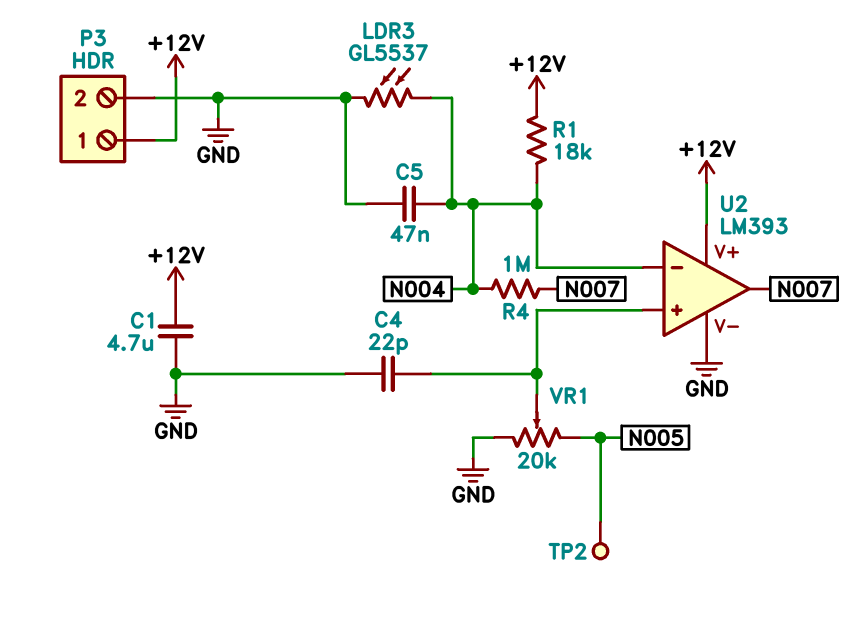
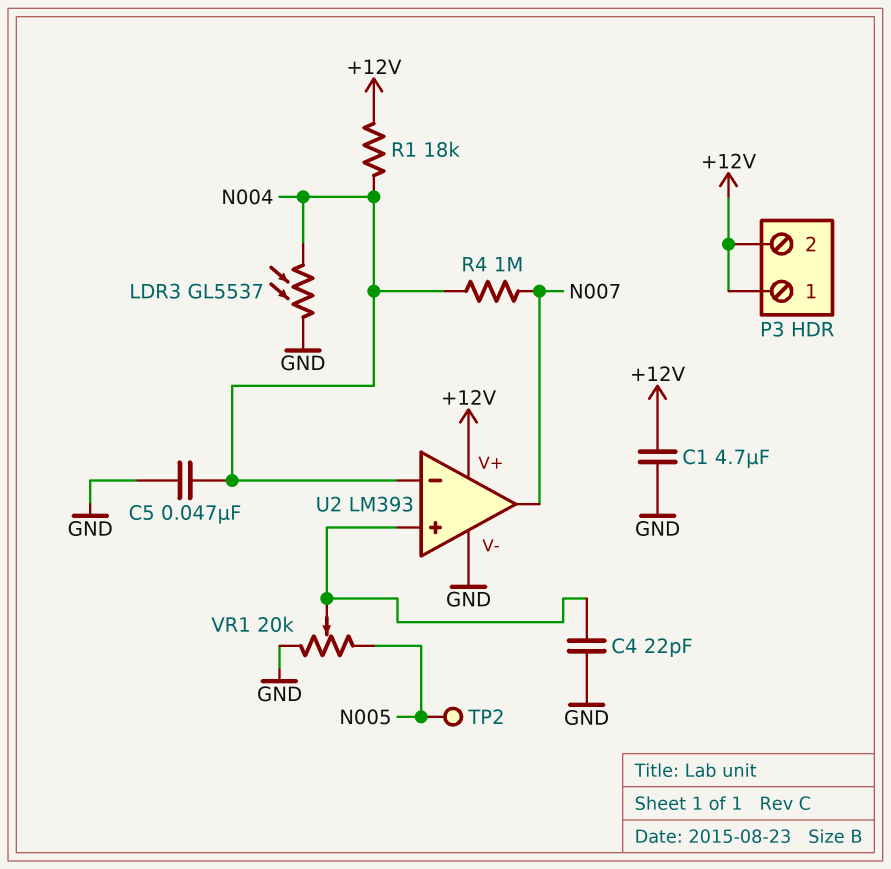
P3 pin 2: GND -> +12V

